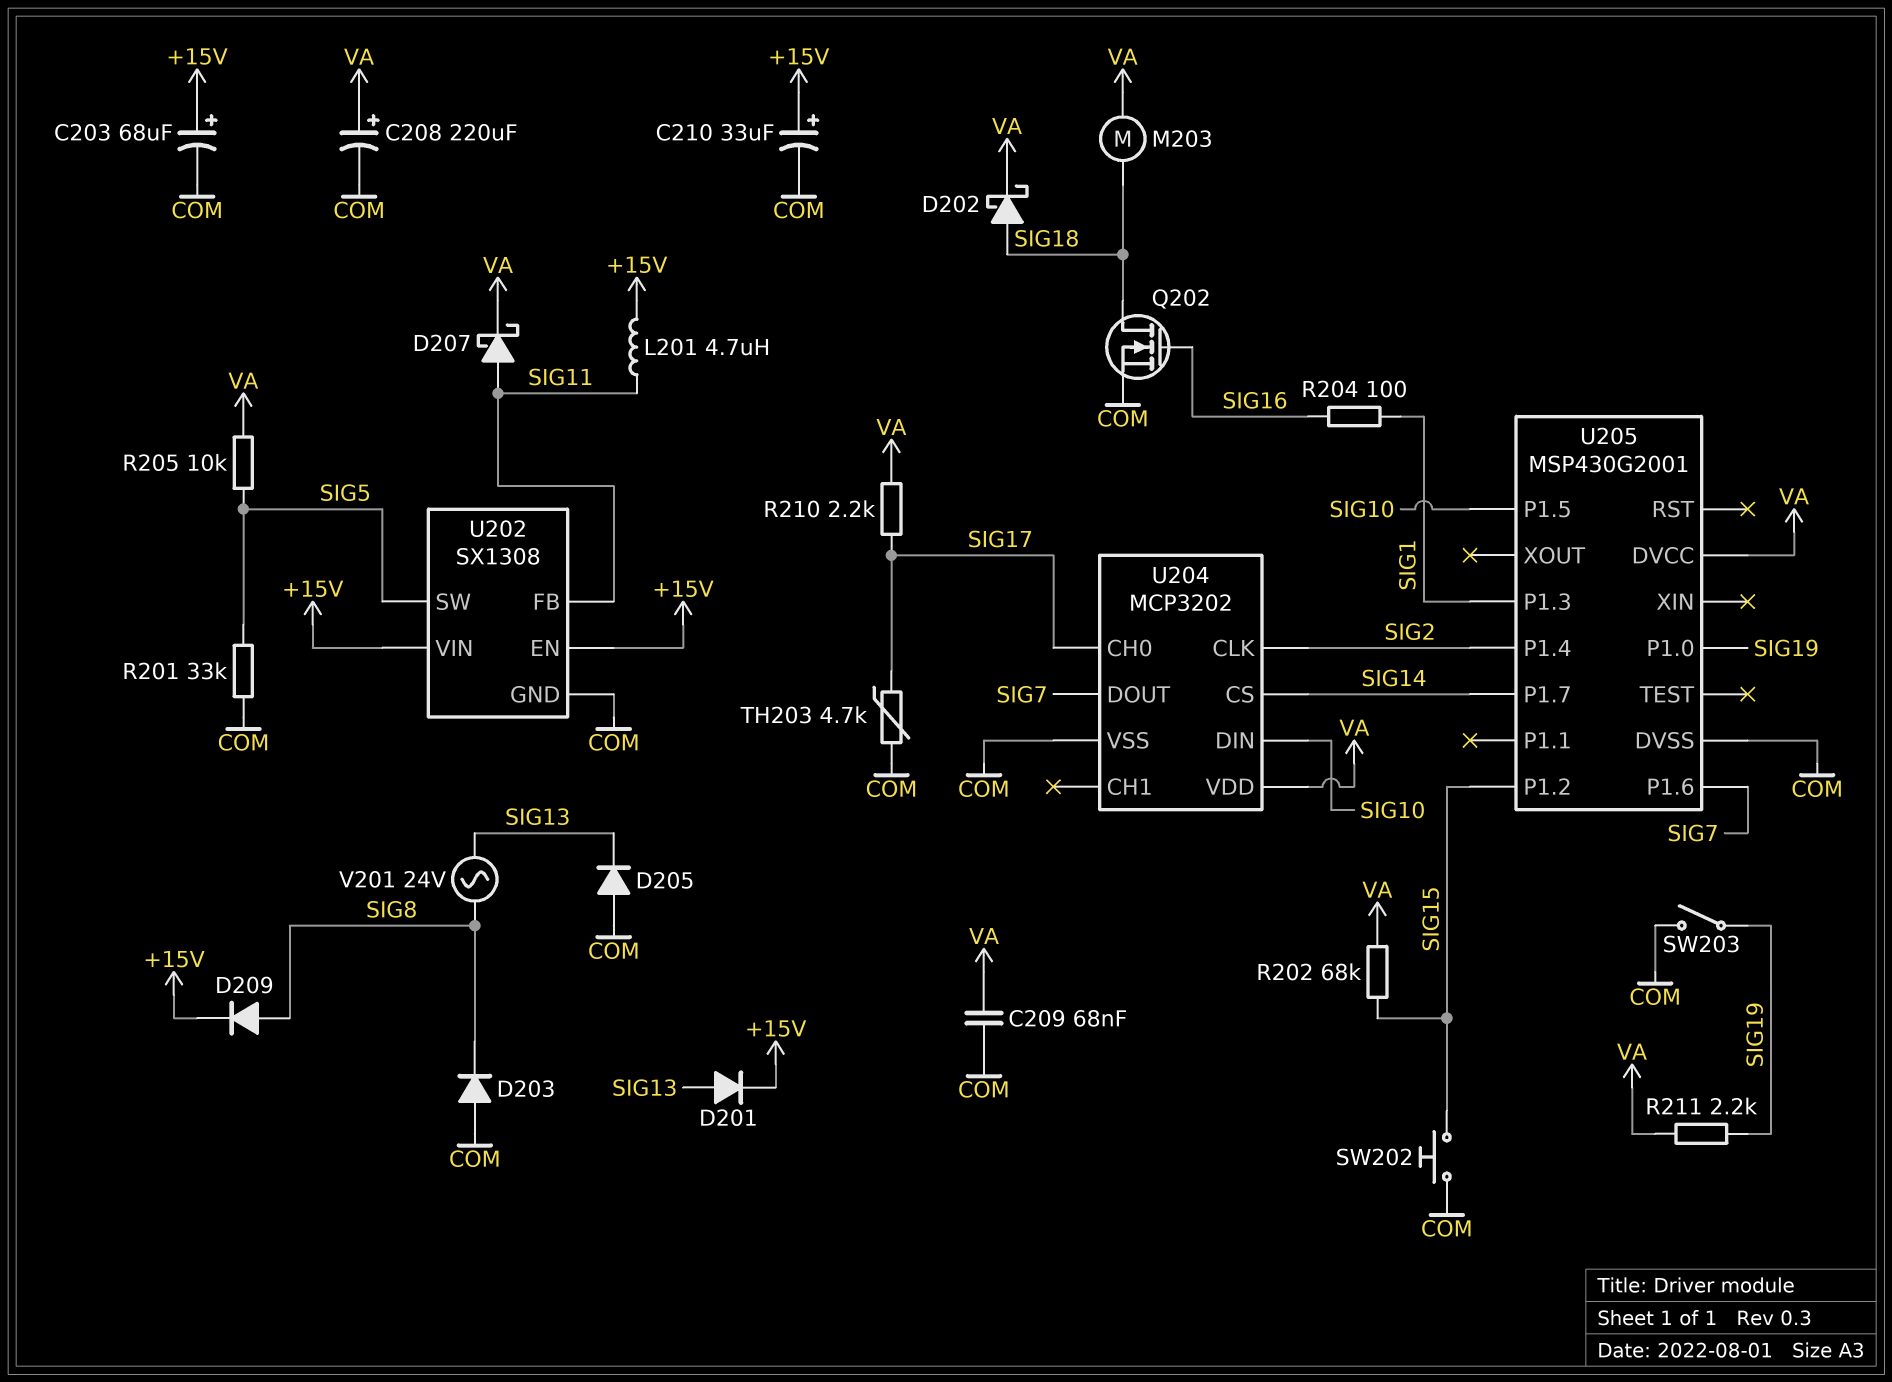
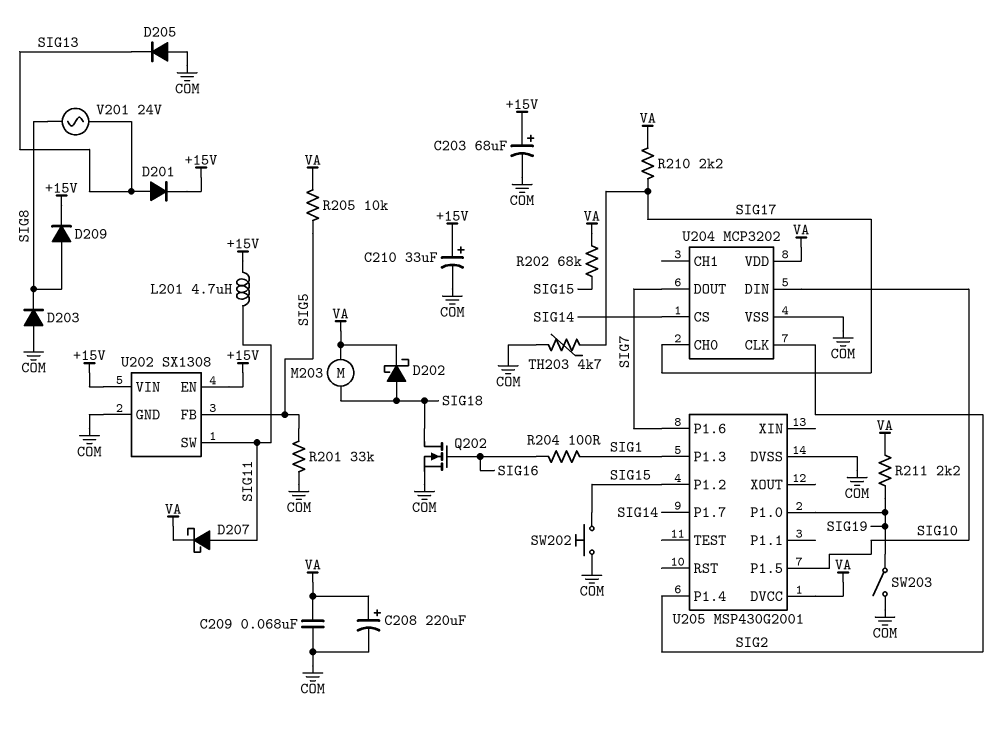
U202 pin FB: SIG11 -> SIG5
U202 pin SW: SIG5 -> SIG11

